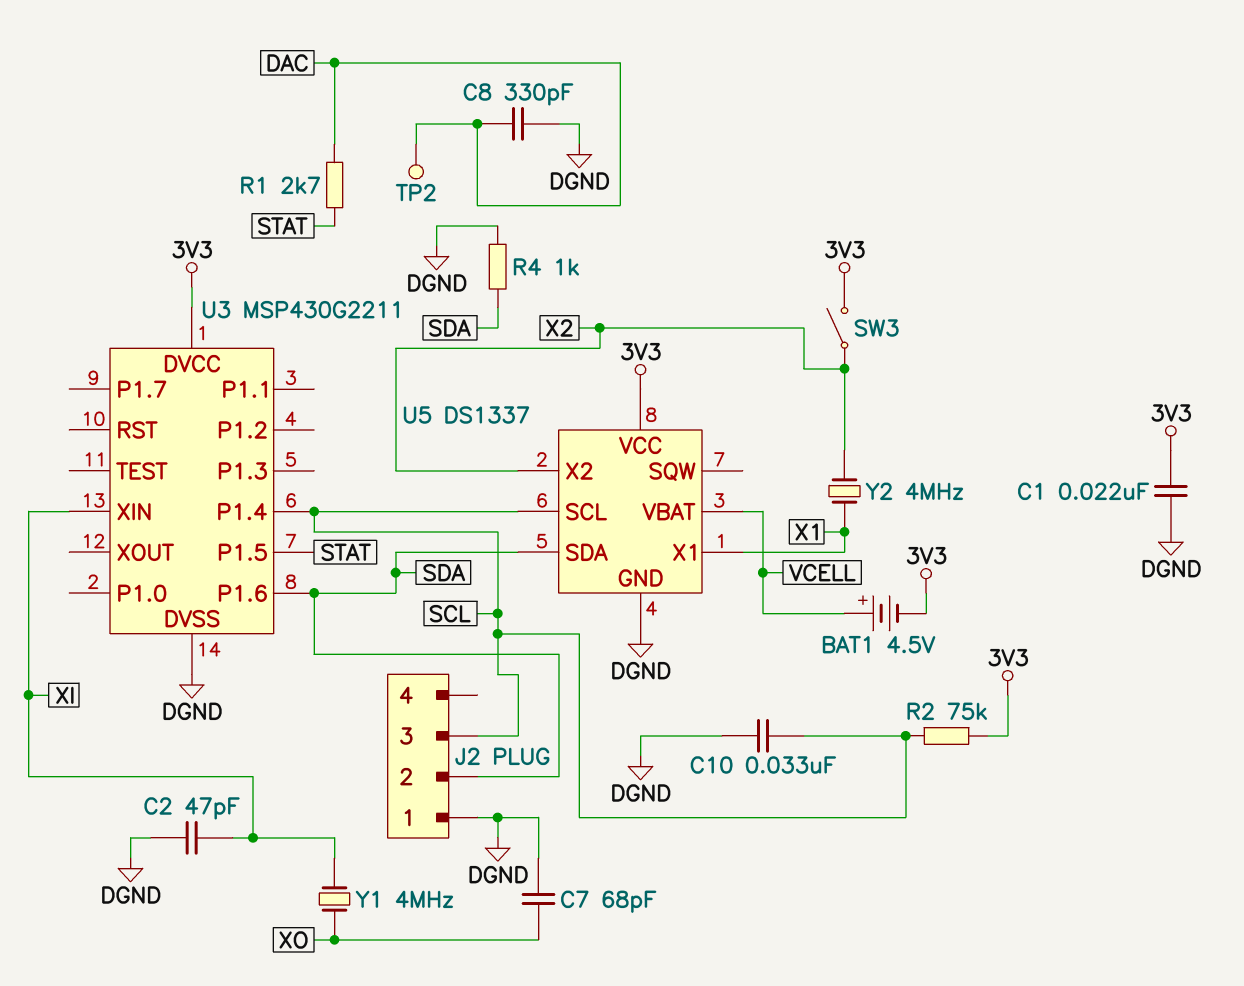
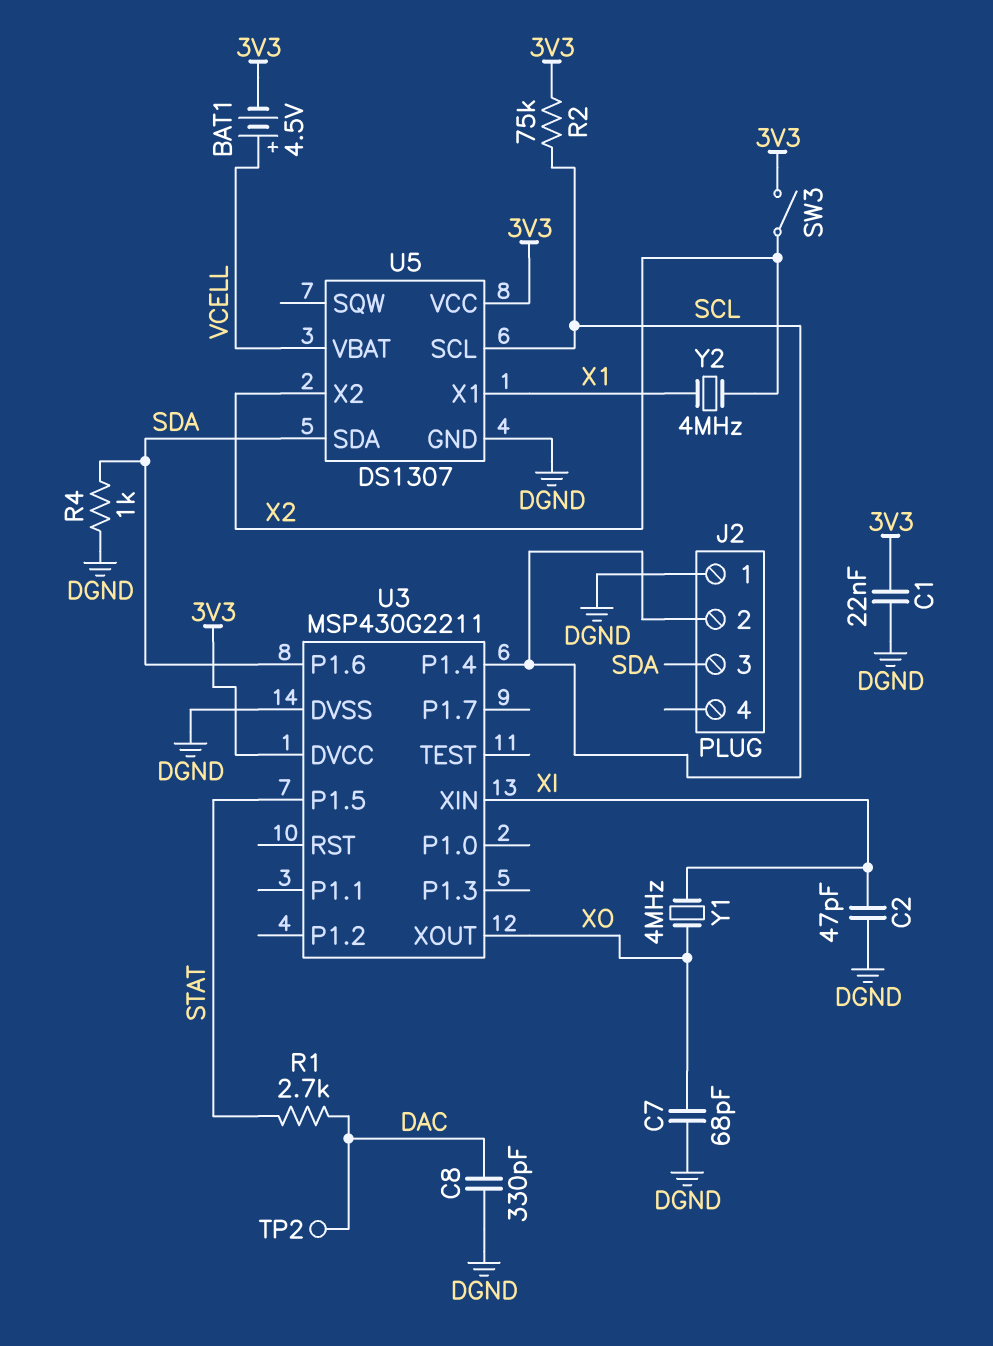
C10: 33nF (DGND, SCL) -> none
J2 pin 2: SDA -> SCL
J2 pin 3: SCL -> SDA
U3 pin XOUT: none -> XO
U5: DS1337 -> DS1307

